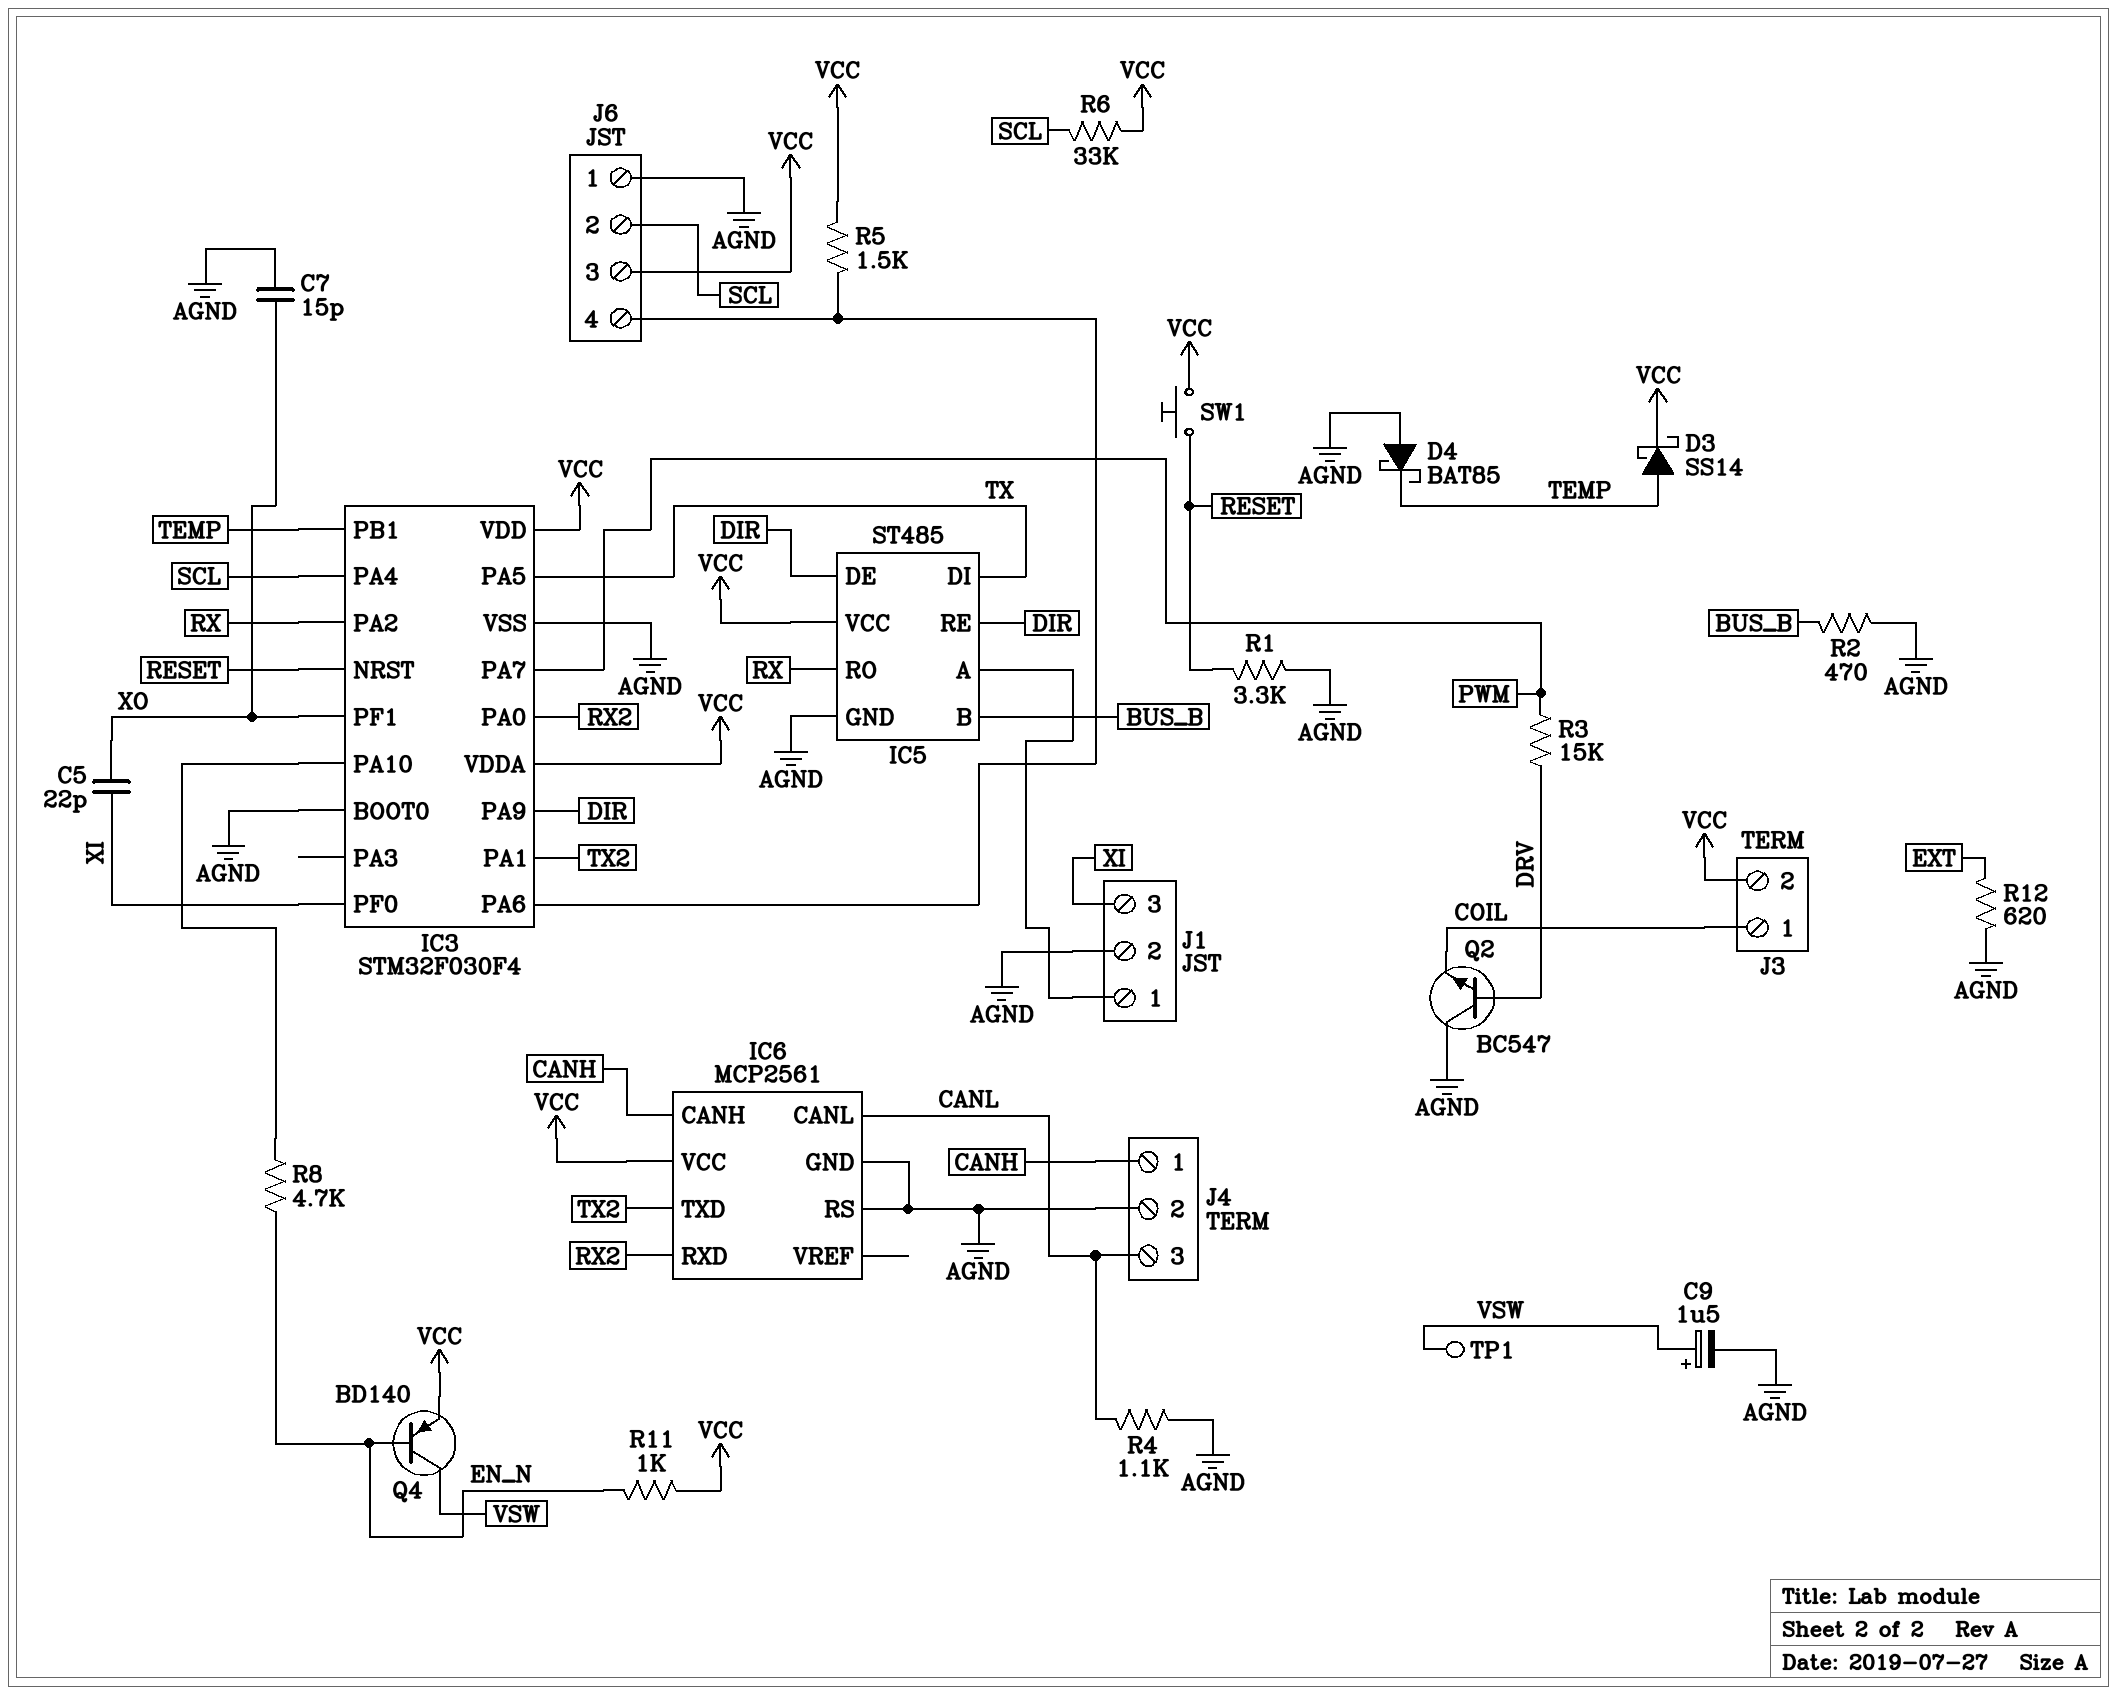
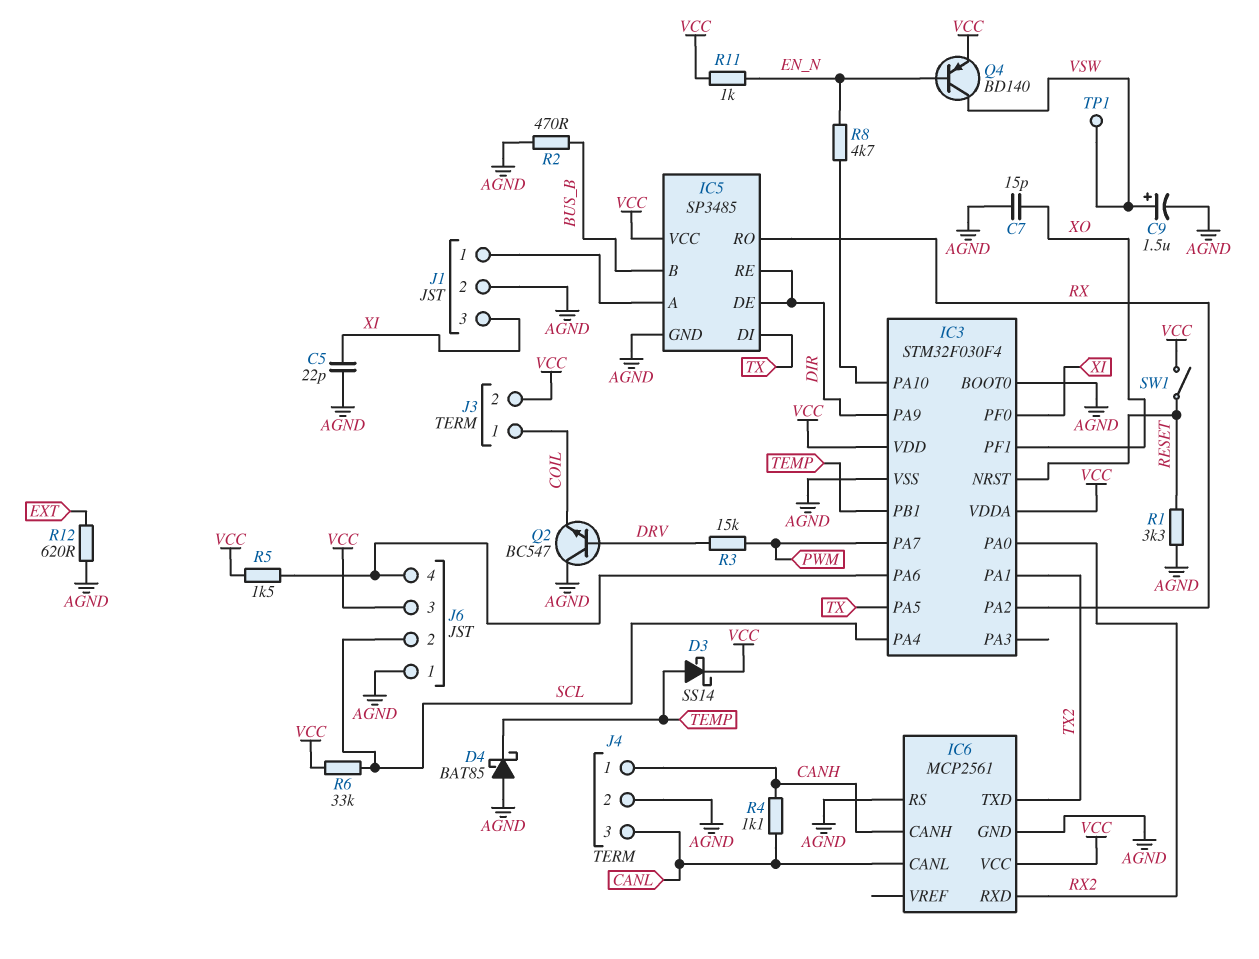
C5: 22pF (XI, XO) -> 22pF (AGND, XI)
IC5: ST485 -> SP3485
R4: 1.1k (AGND, CANL) -> 1.1k (CANH, CANL)
SW1: button (RESET, VCC) -> switch (RESET, VCC)

